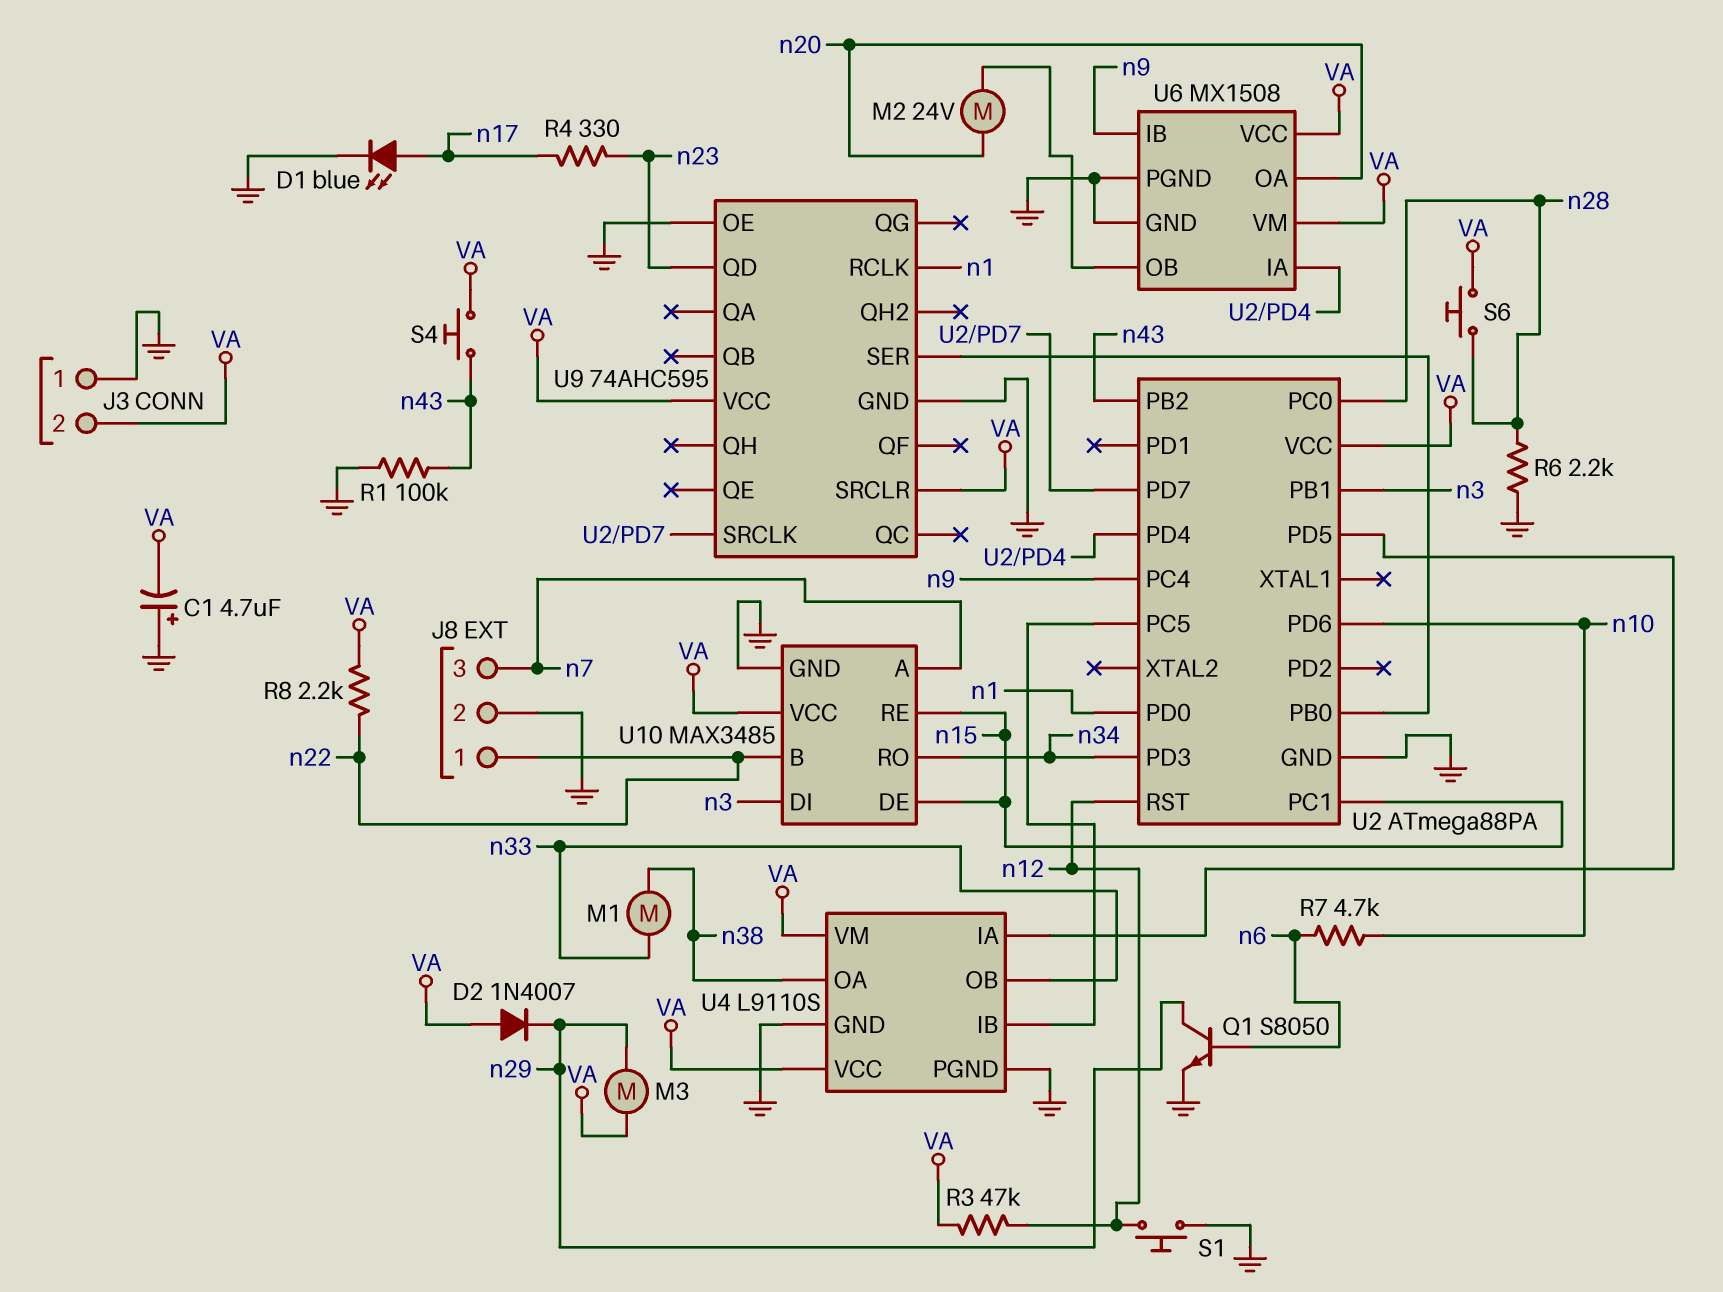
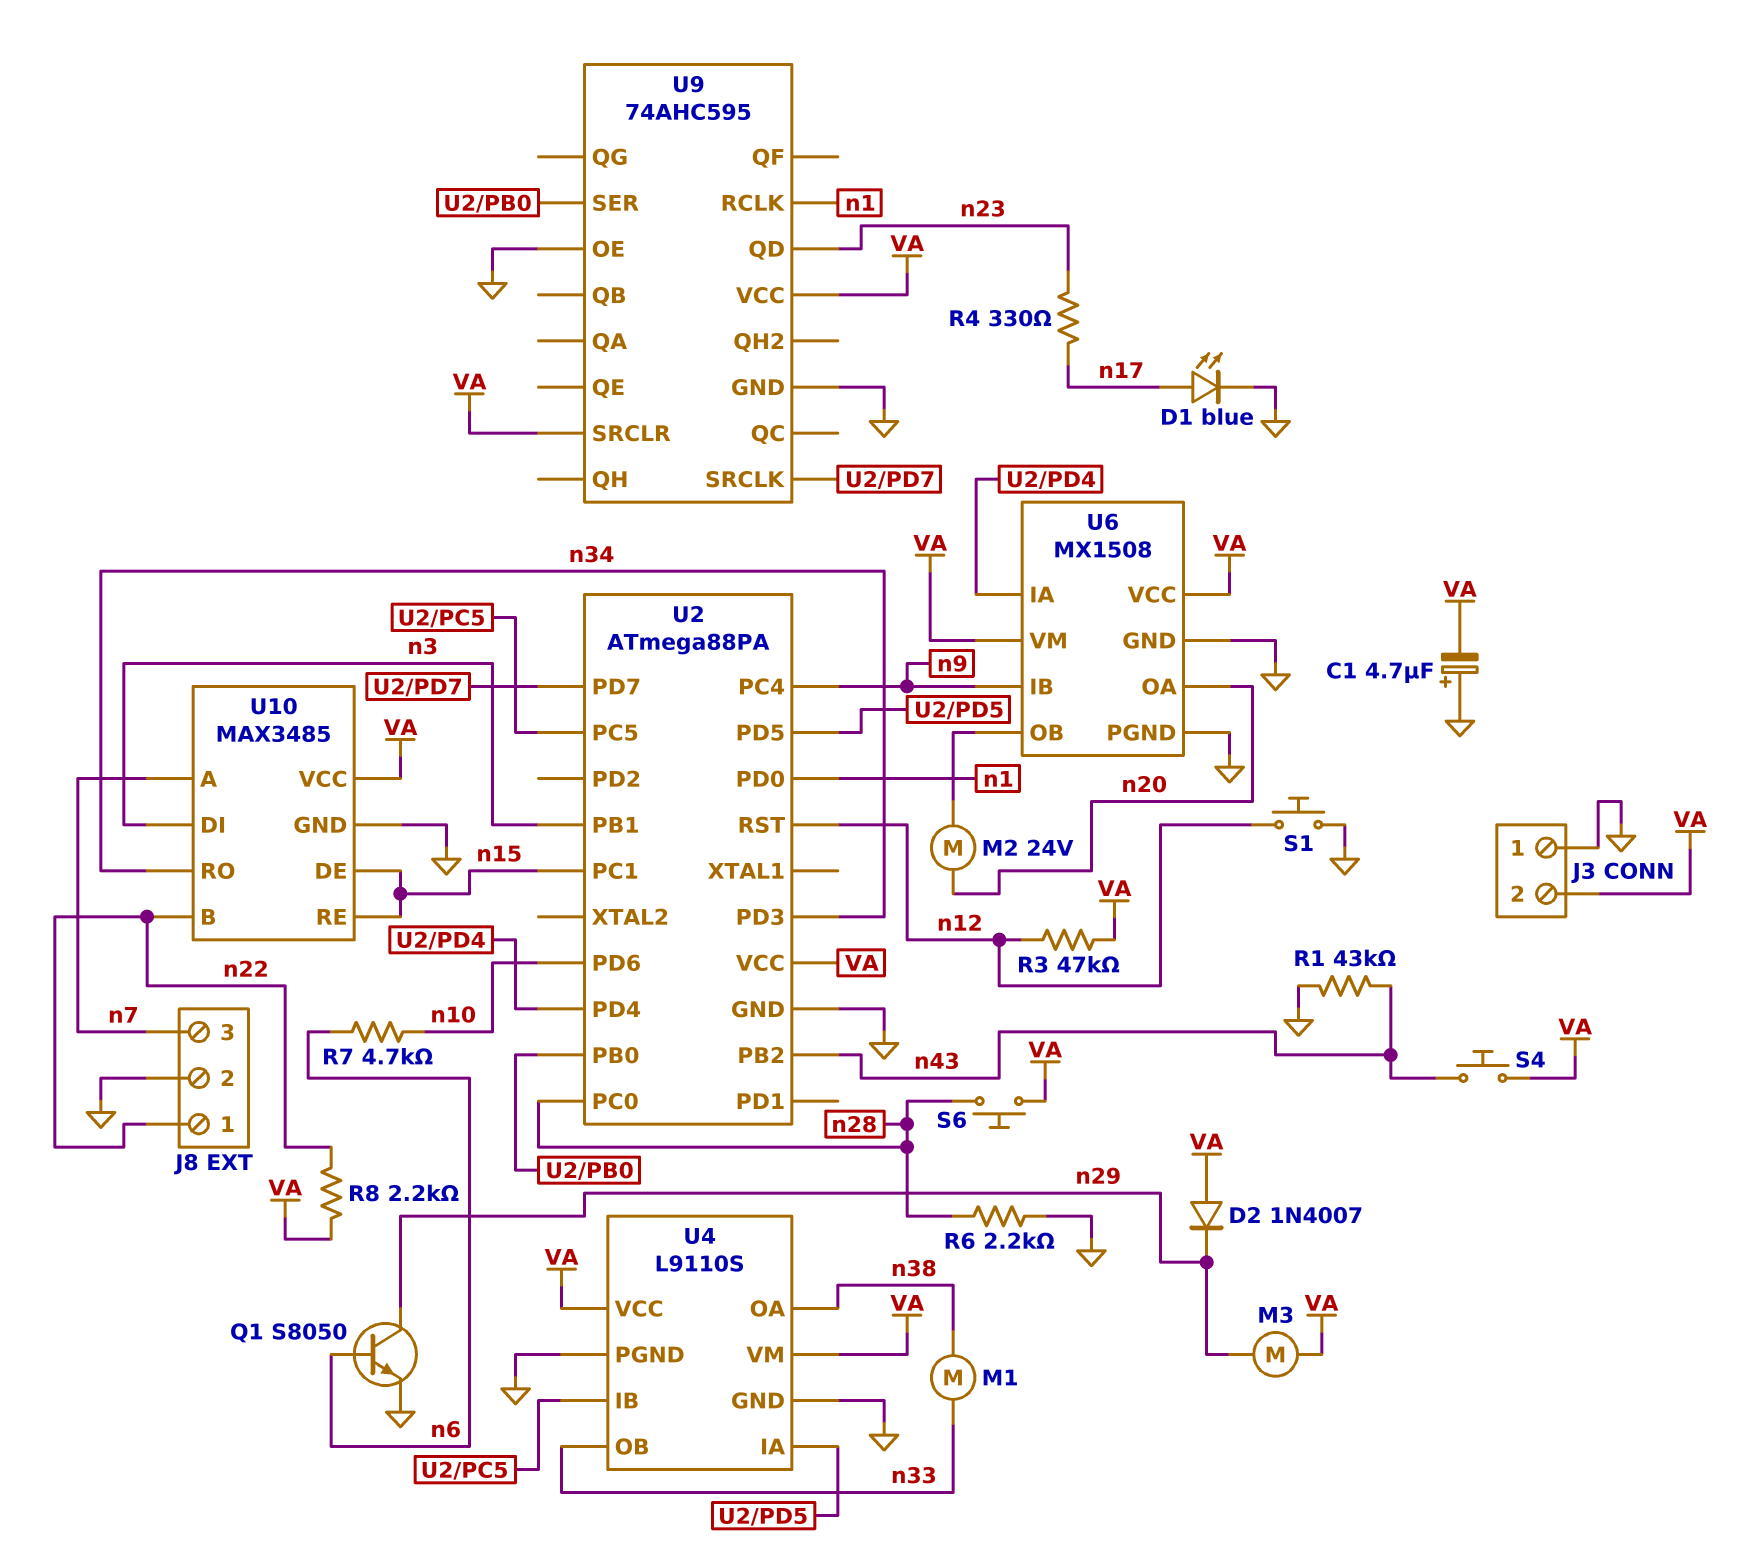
R1: 100k (GND, n43) -> 43k (GND, n43)

